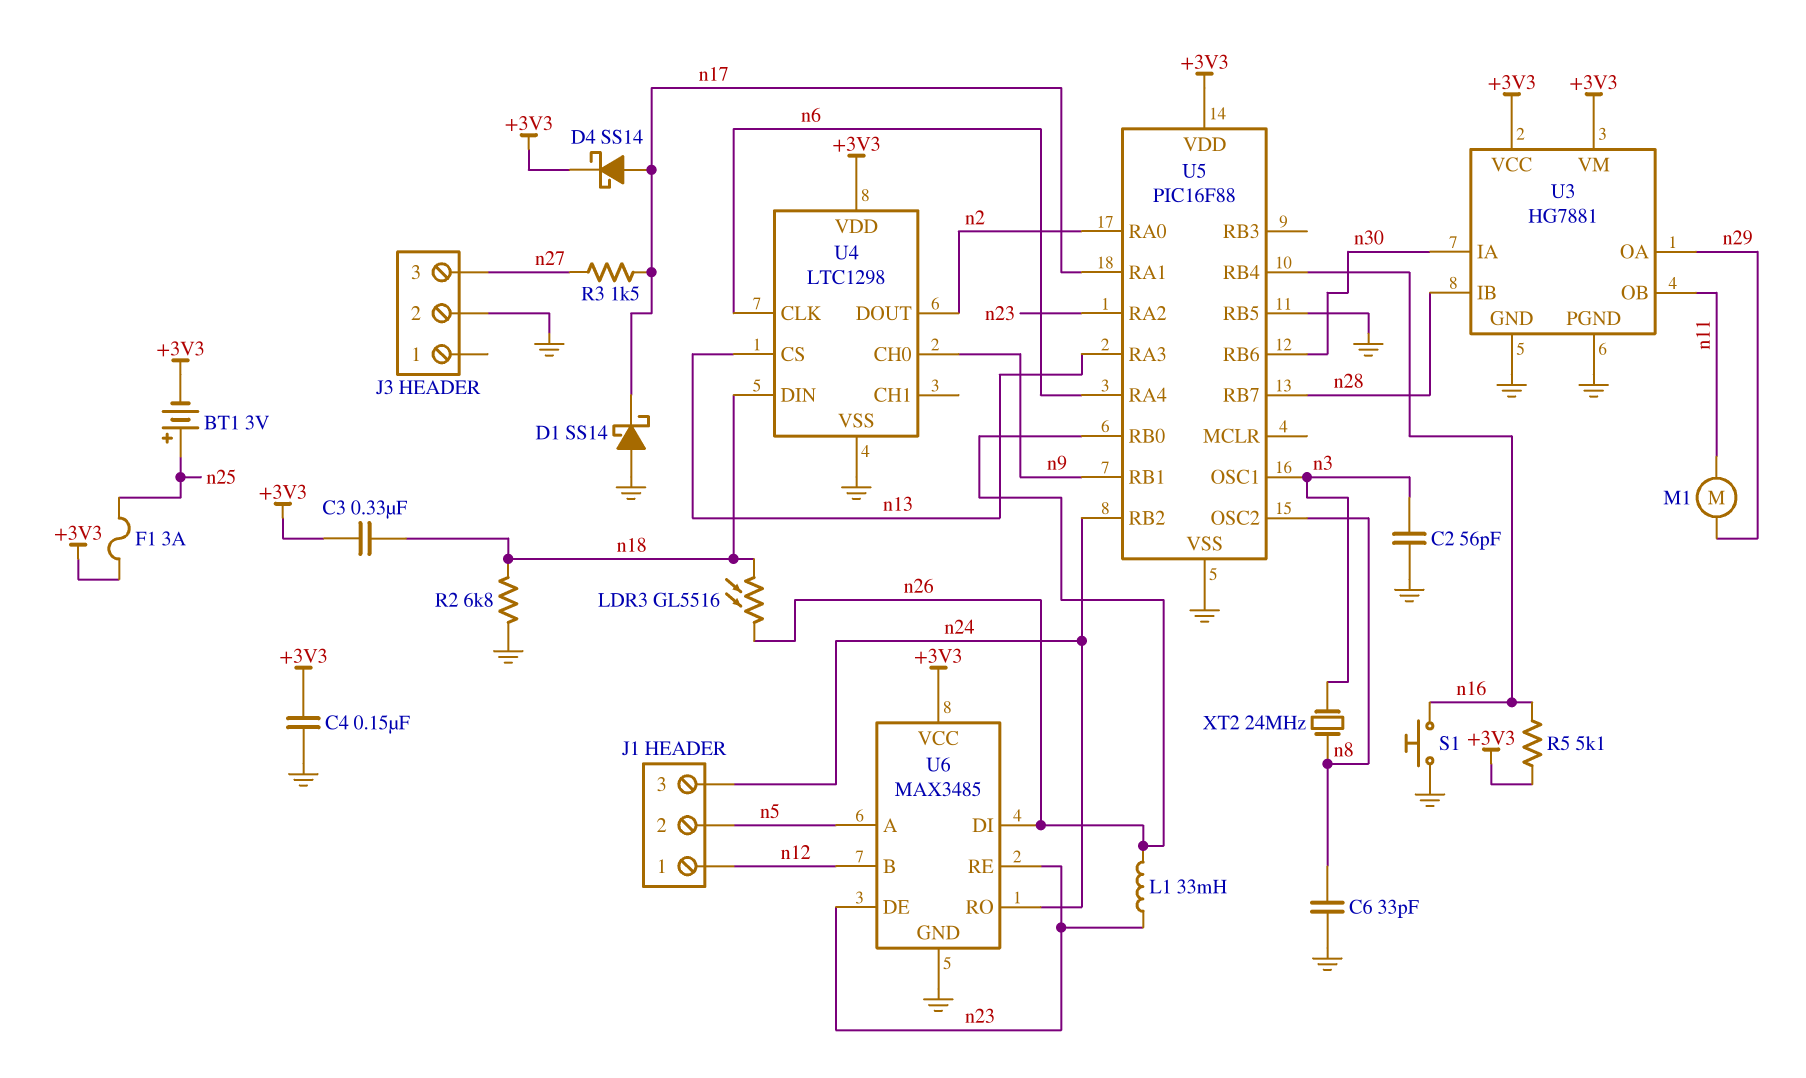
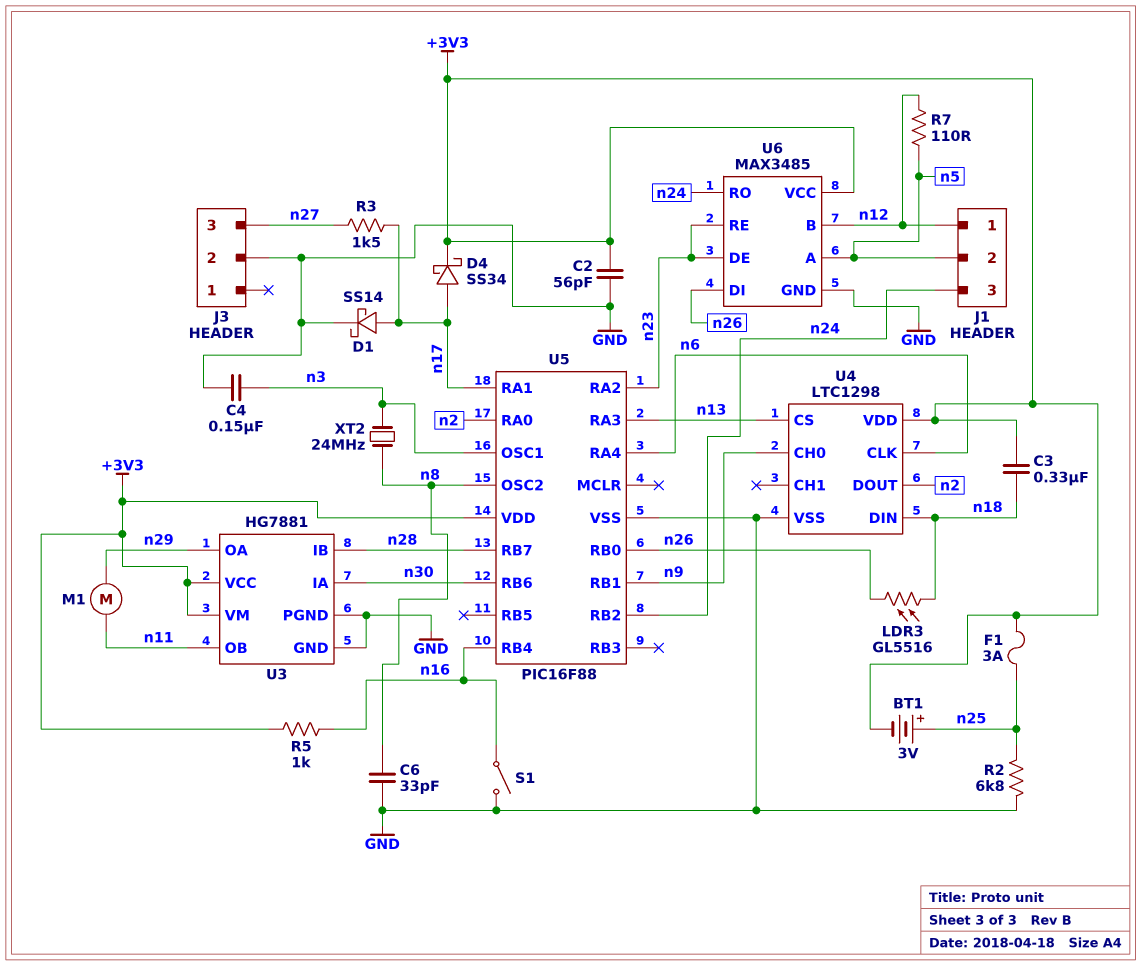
C2: 56pF (GND, n3) -> 56pF (+3V3, GND)
C4: 150nF (+3V3, GND) -> 150nF (GND, n3)
D1: schottky SS14 (A GND, K n17) -> schottky SS14 (A n17, K GND)
D4: schottky SS14 (A n17, K +3V3) -> schottky SS34 (A n17, K +3V3)
L1: 33mH (n23, n26) -> none
R2: 6.8k (GND, n18) -> 6.8k (GND, n25)
R5: 5.1k (+3V3, n16) -> 1k (+3V3, n16)
R7: none -> 110 (n5, n12)
S1: button (GND, n16) -> switch (GND, n16)
U5 pin RB5: GND -> none

